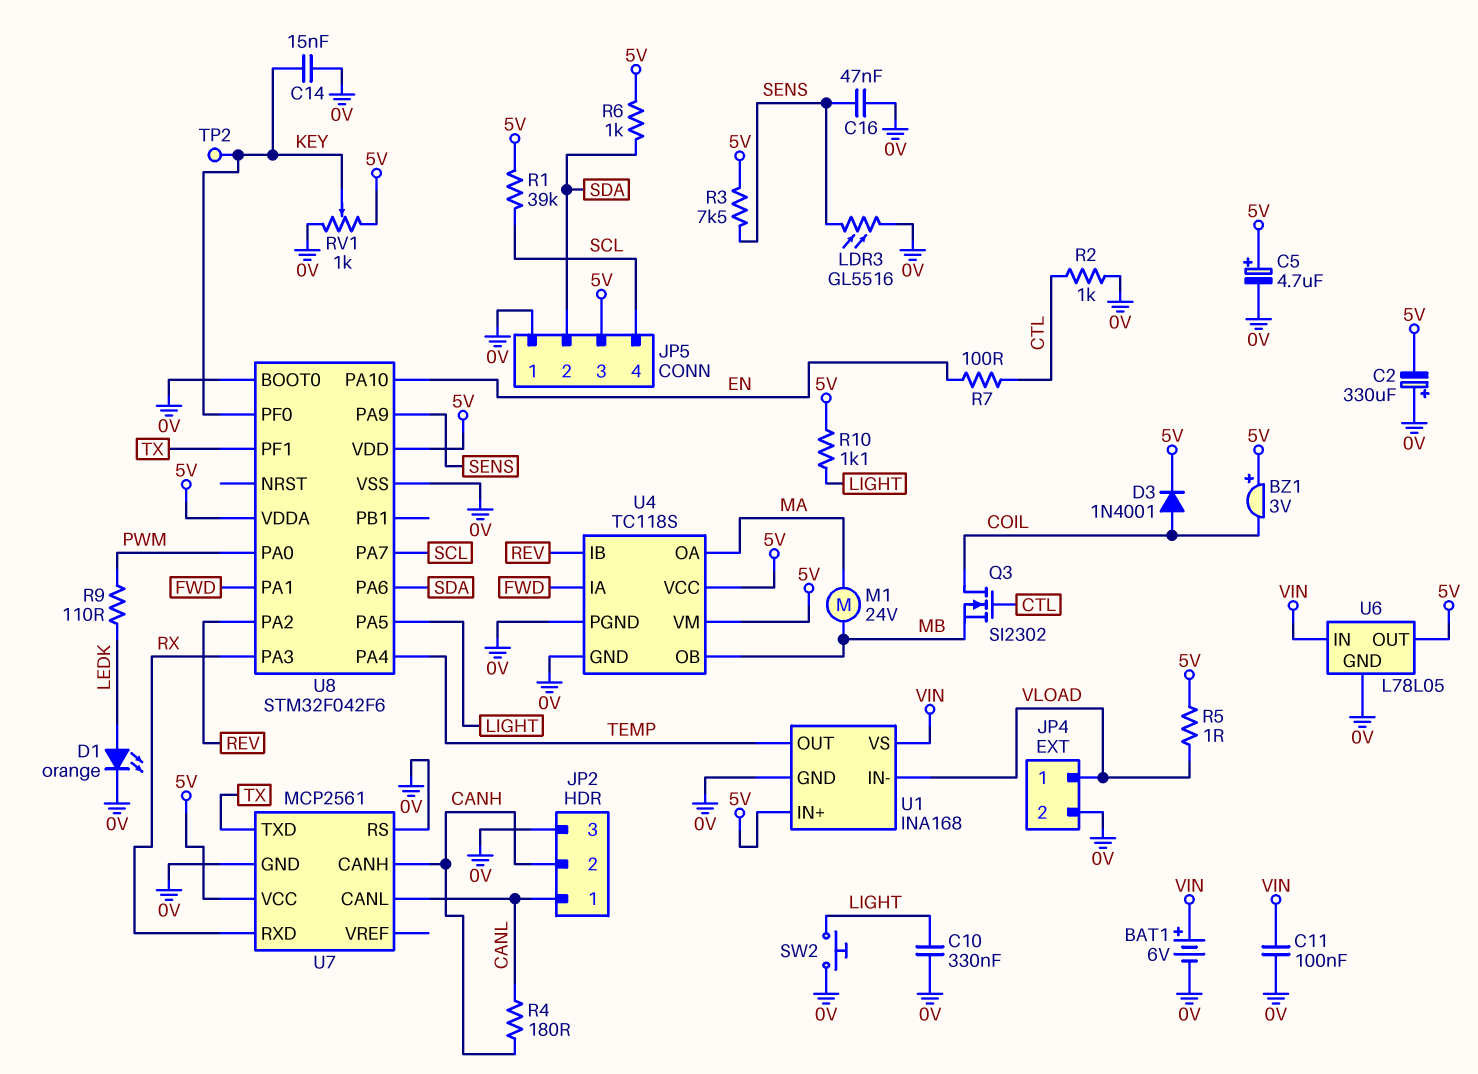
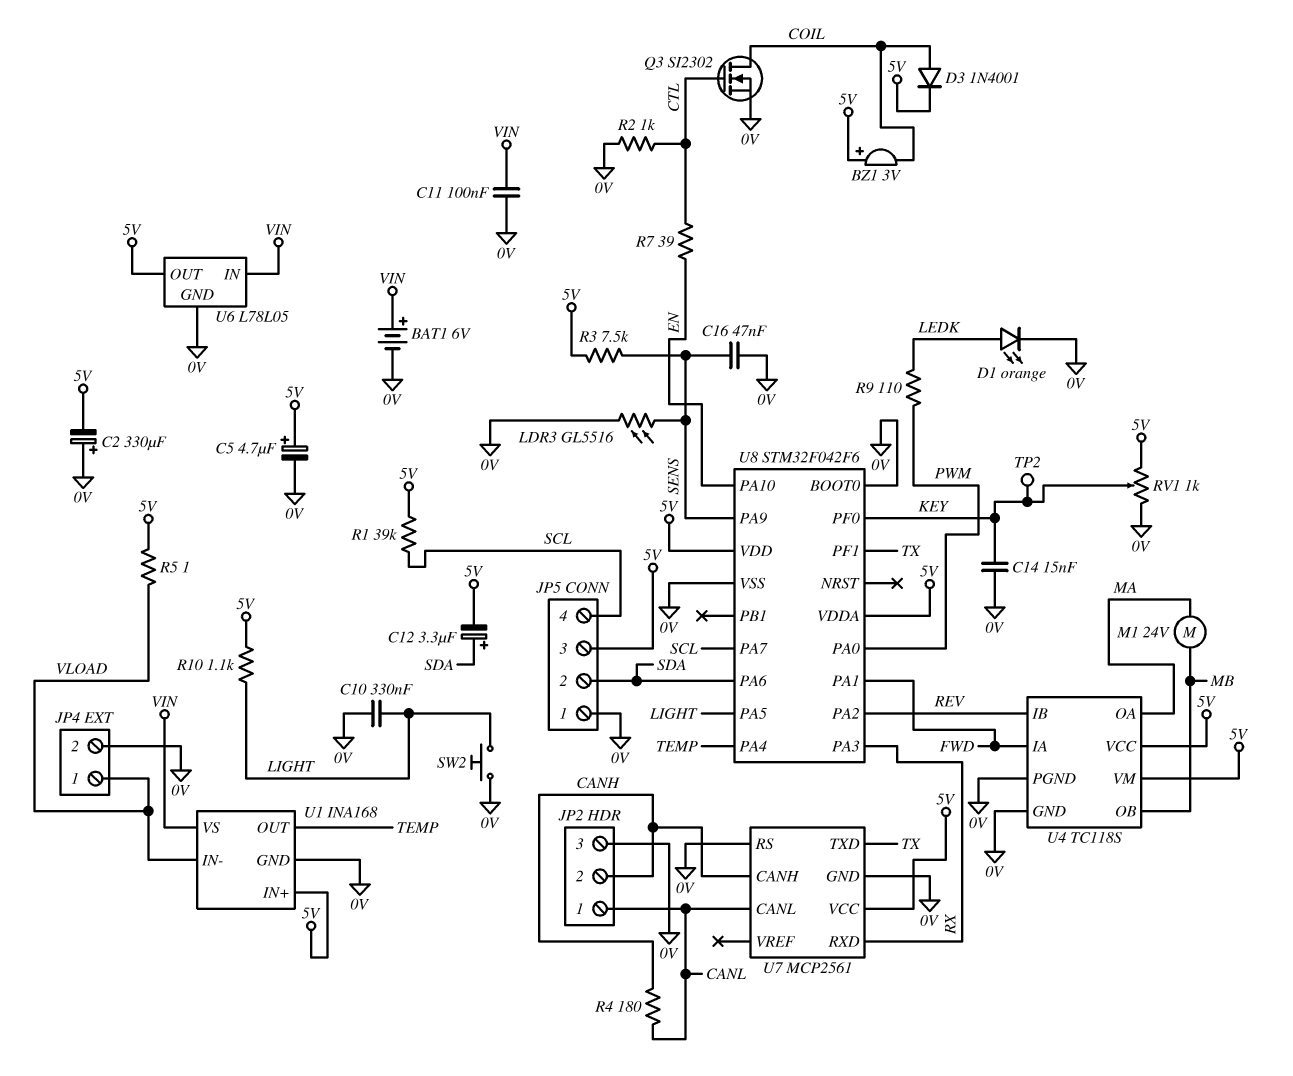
C12: none -> 3.3uF (plus SDA, minus 5V)
Q3: NMOS SI2302 (G CTL, D COIL, S MB) -> NMOS SI2302 (G CTL, D COIL, S 0V)
R6: 1k (5V, SDA) -> none
R7: 100 (CTL, EN) -> 39 (CTL, EN)

